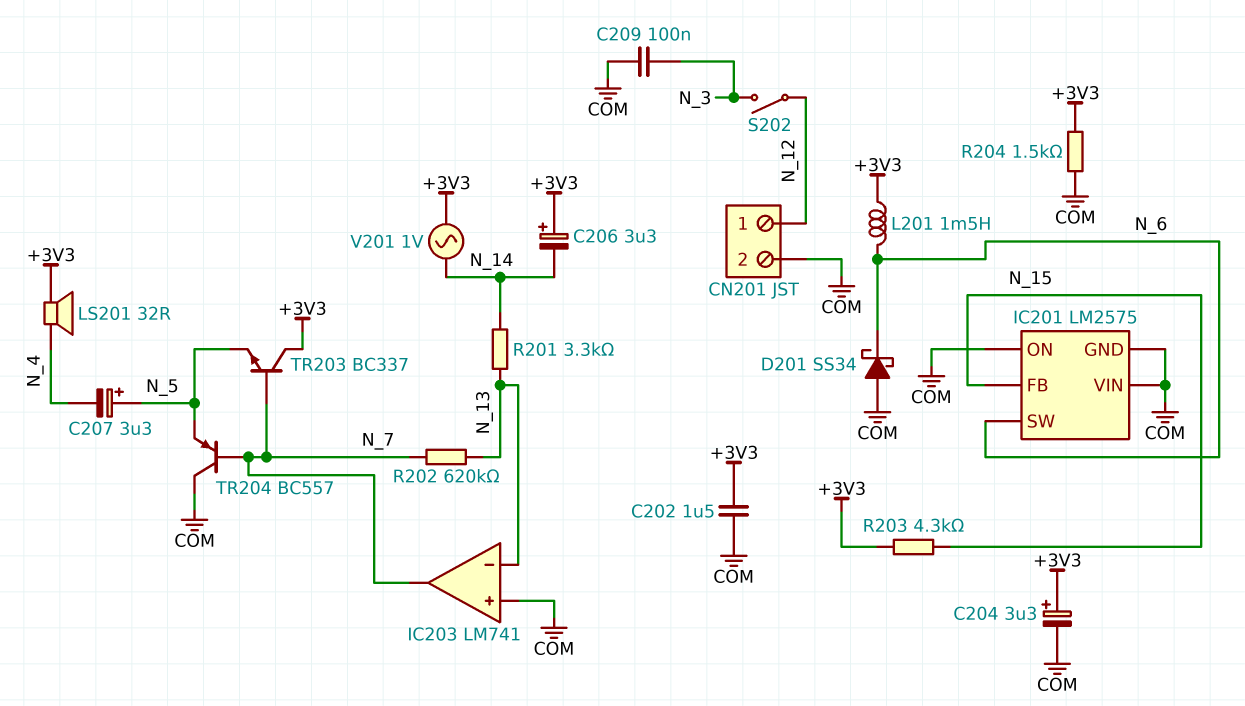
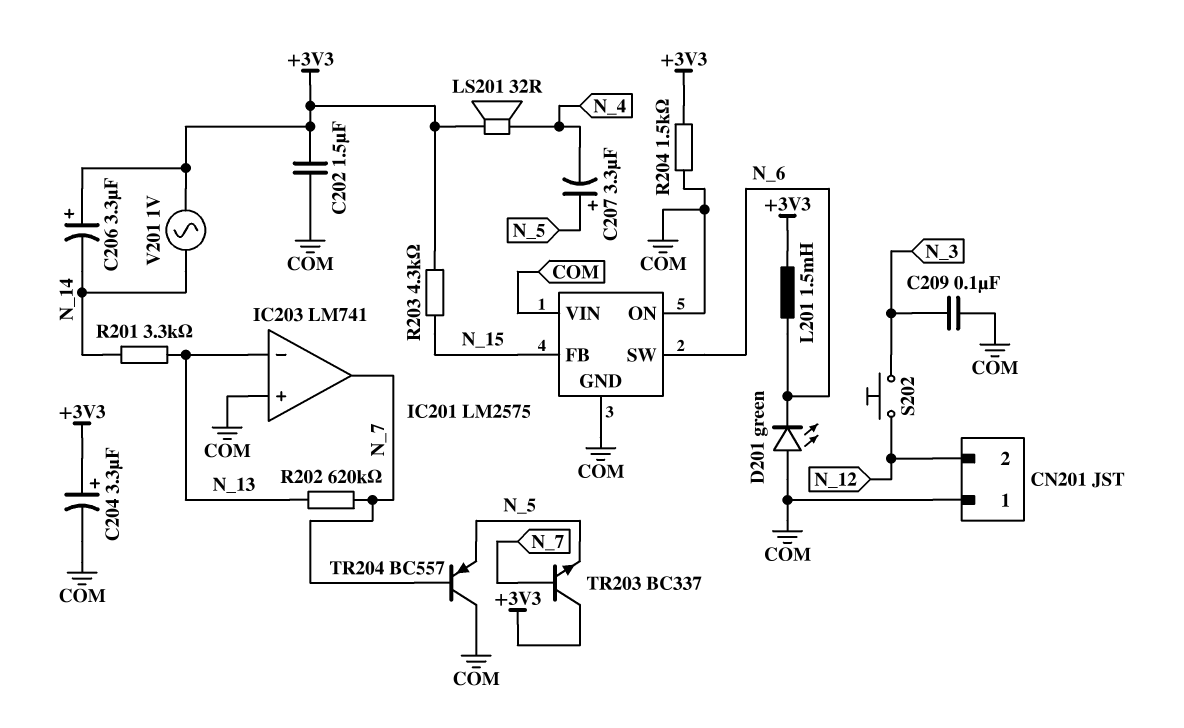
CN201 pin 1: N_12 -> COM
CN201 pin 2: COM -> N_12
D201: schottky SS34 (A COM, K N_6) -> LED green (A COM, K N_6)
S202: switch (N_3, N_12) -> button (N_3, N_12)

